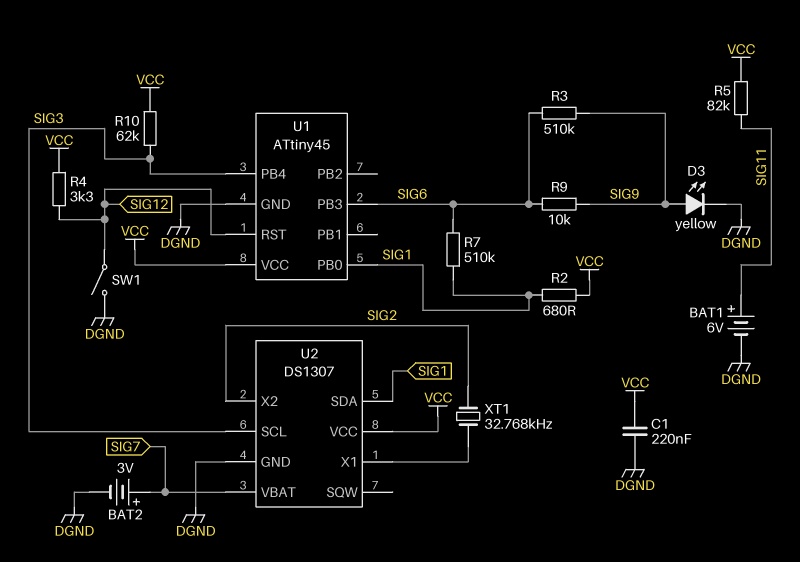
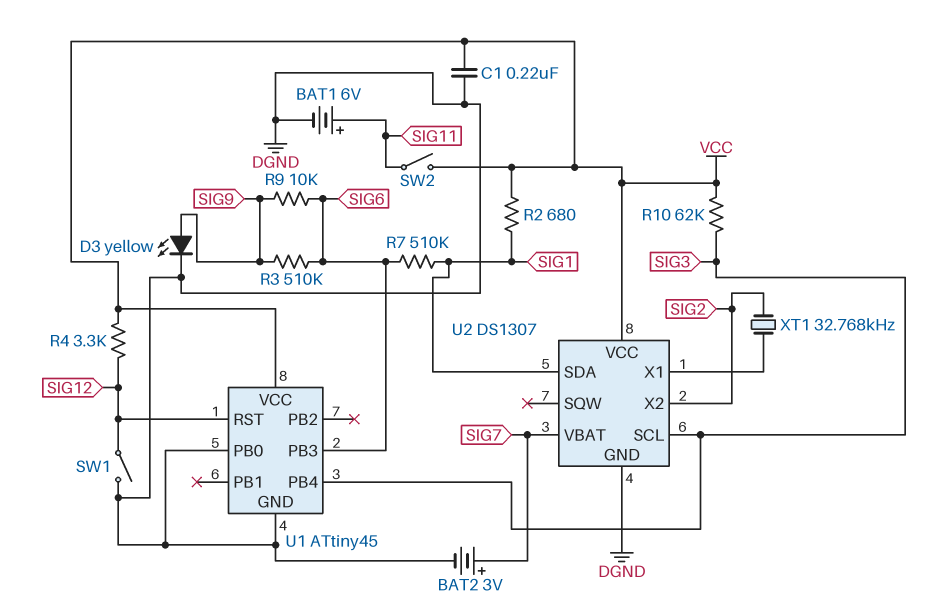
R5: 82k (SIG11, VCC) -> none
SW2: none -> switch (SIG11, VCC)
U1 pin PB0: SIG1 -> DGND

